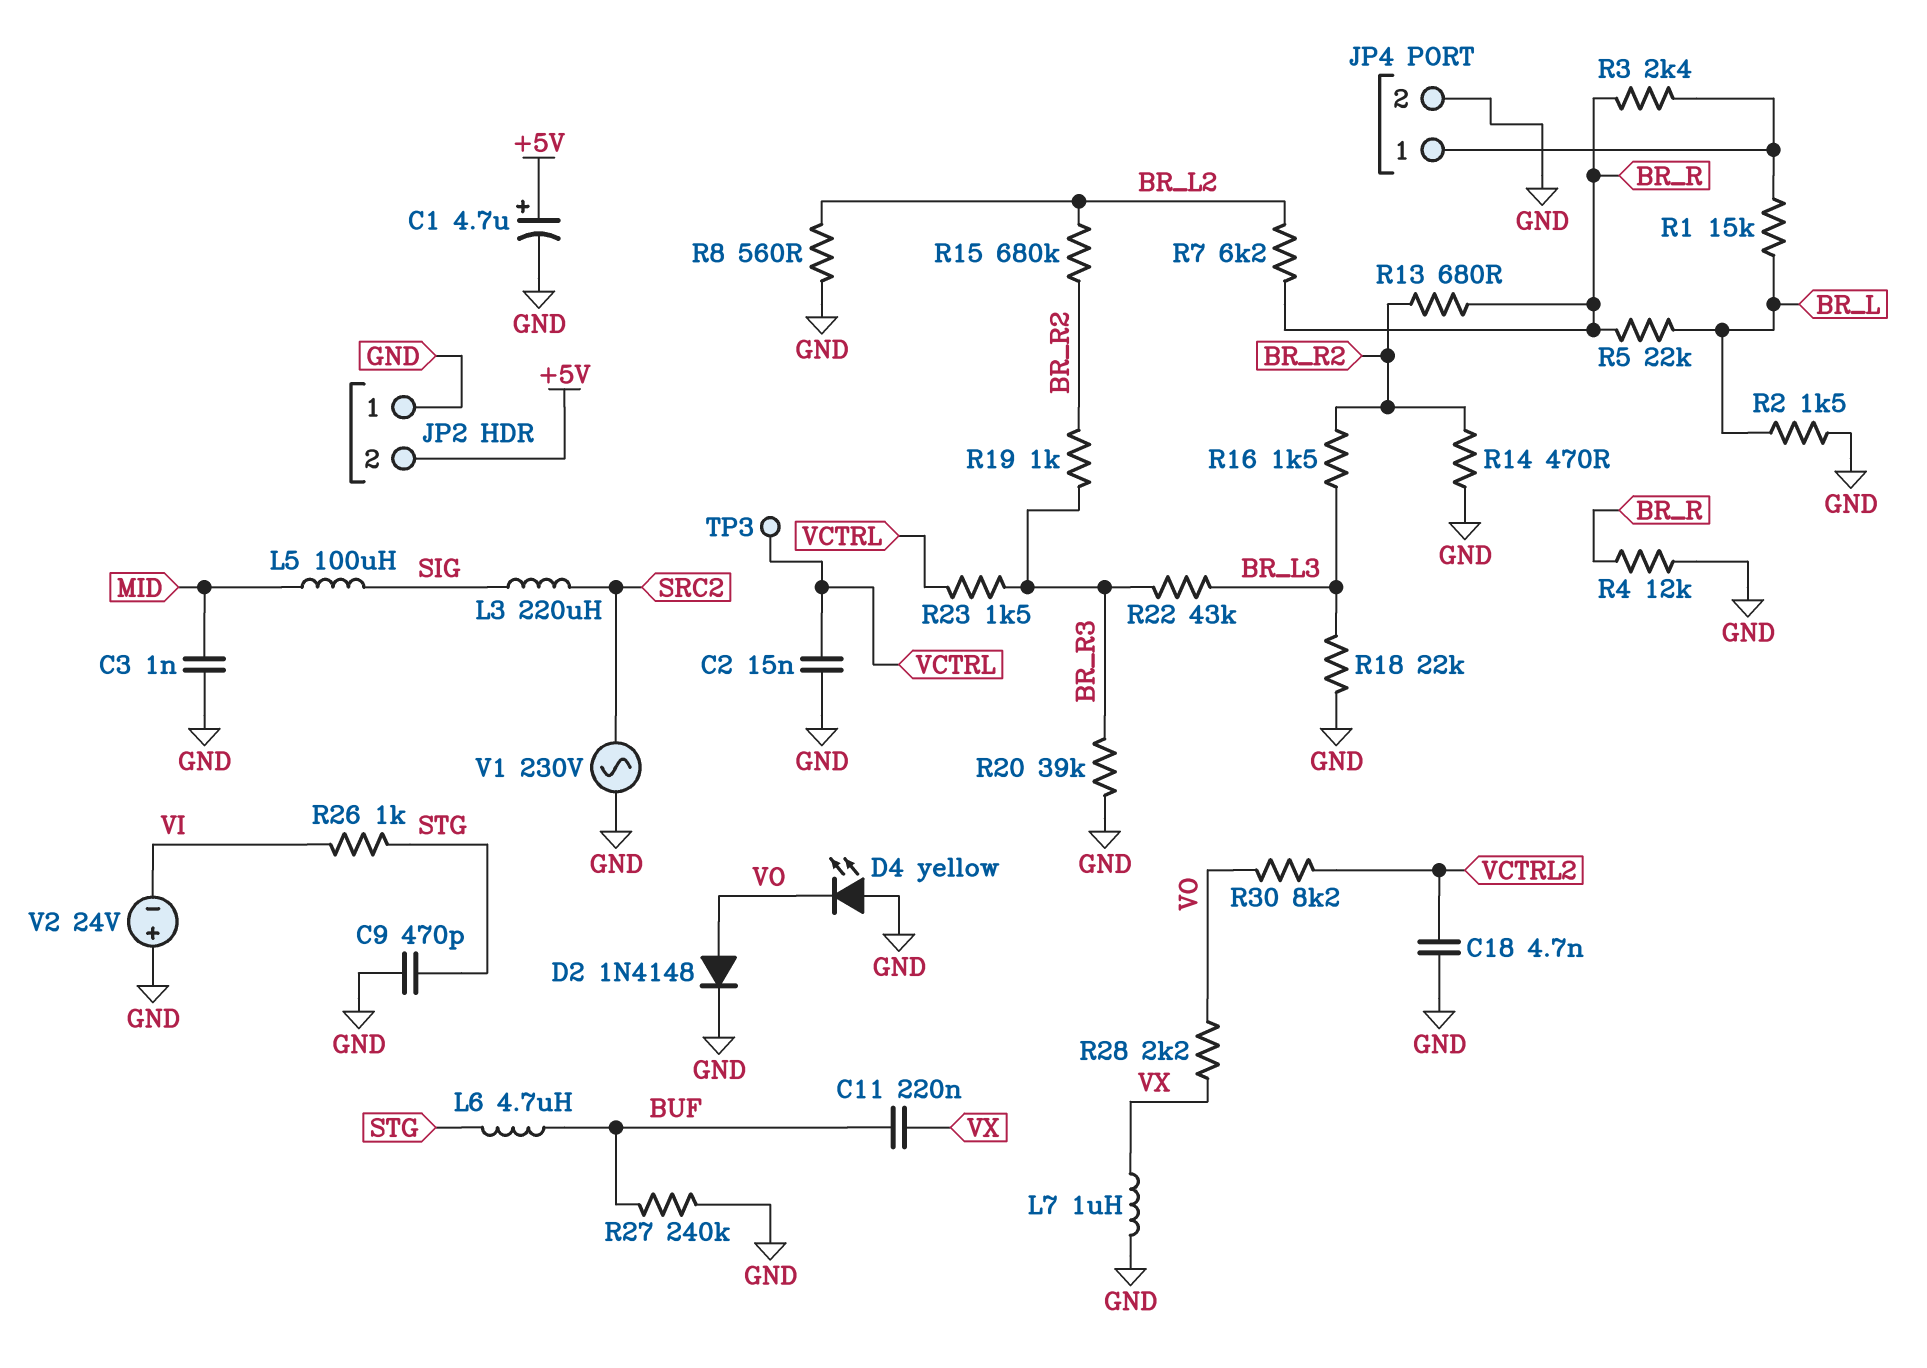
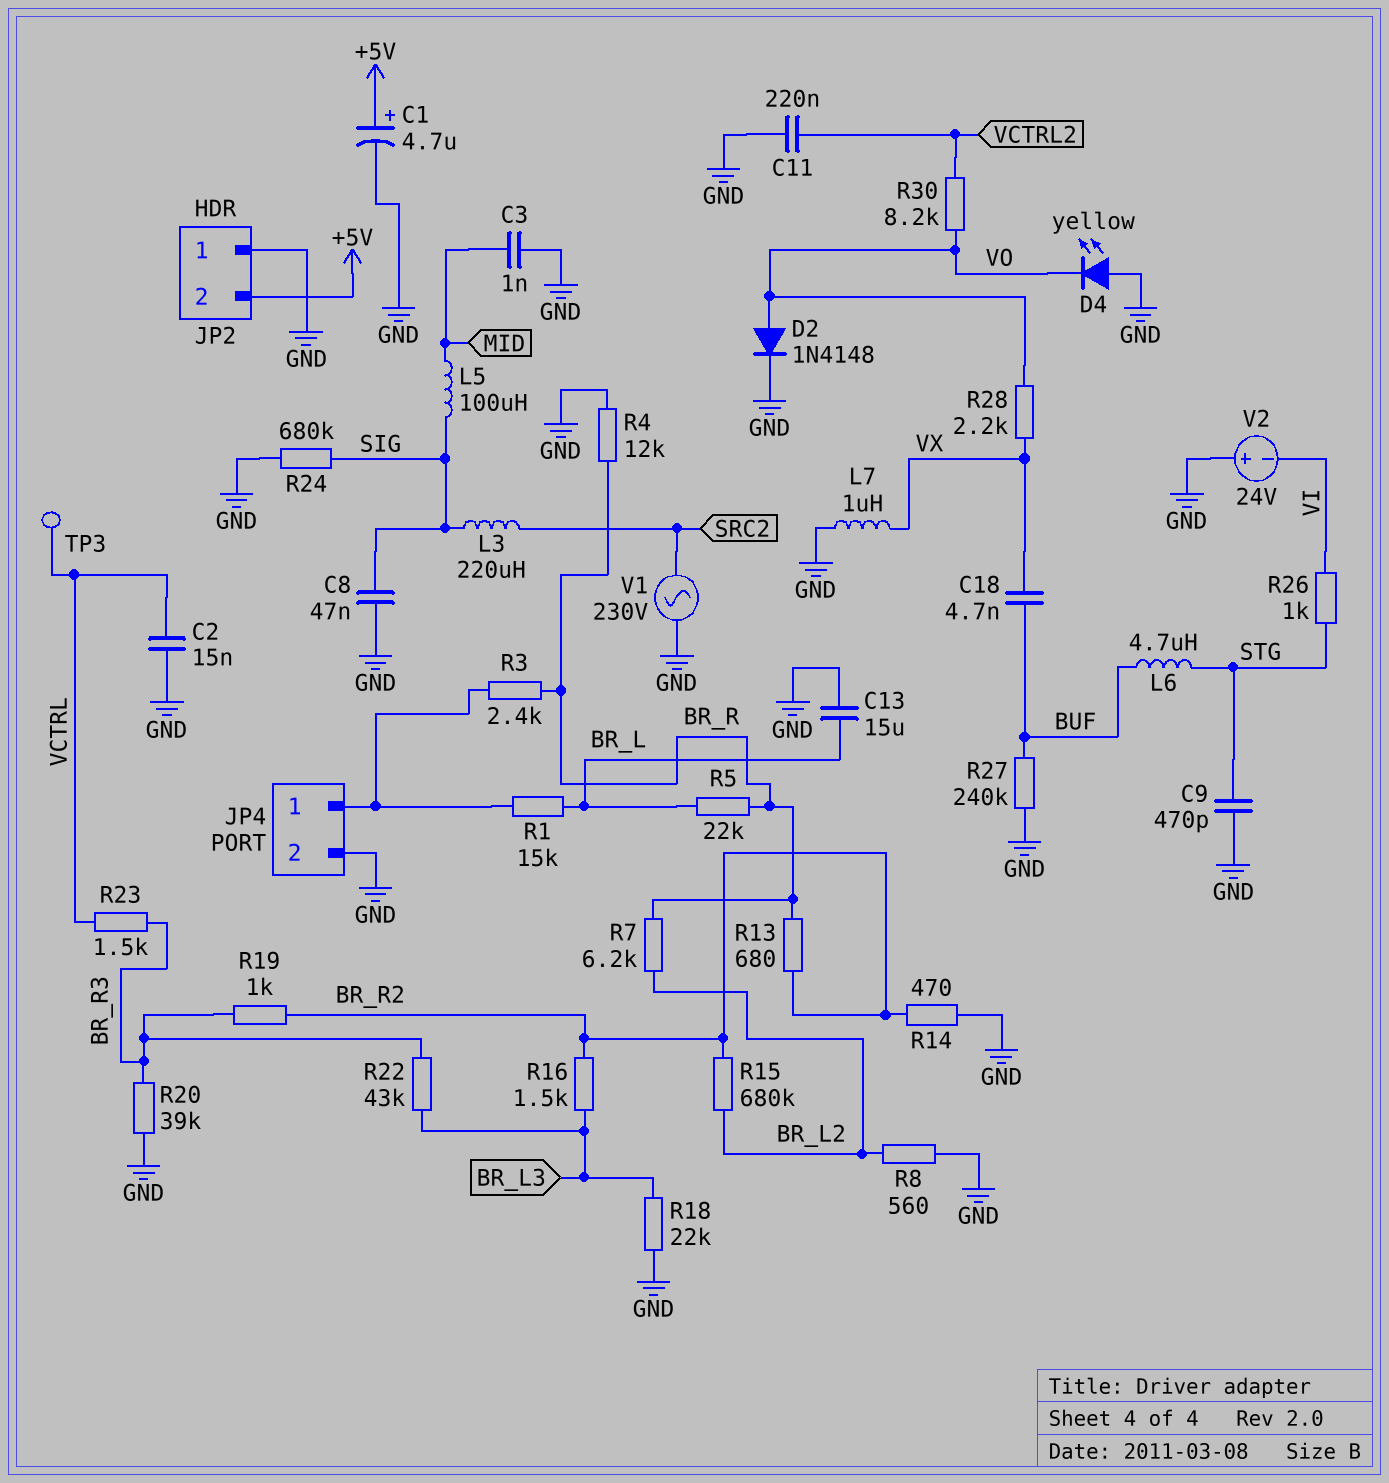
C8: none -> 47nF (GND, SIG)
C11: 220nF (BUF, VX) -> 220nF (GND, VCTRL2)
C13: none -> 15uF (BR_L, GND)
C18: 4.7nF (GND, VCTRL2) -> 4.7nF (BUF, VX)
R2: 1.5k (BR_L, GND) -> none
R24: none -> 680k (GND, SIG)

